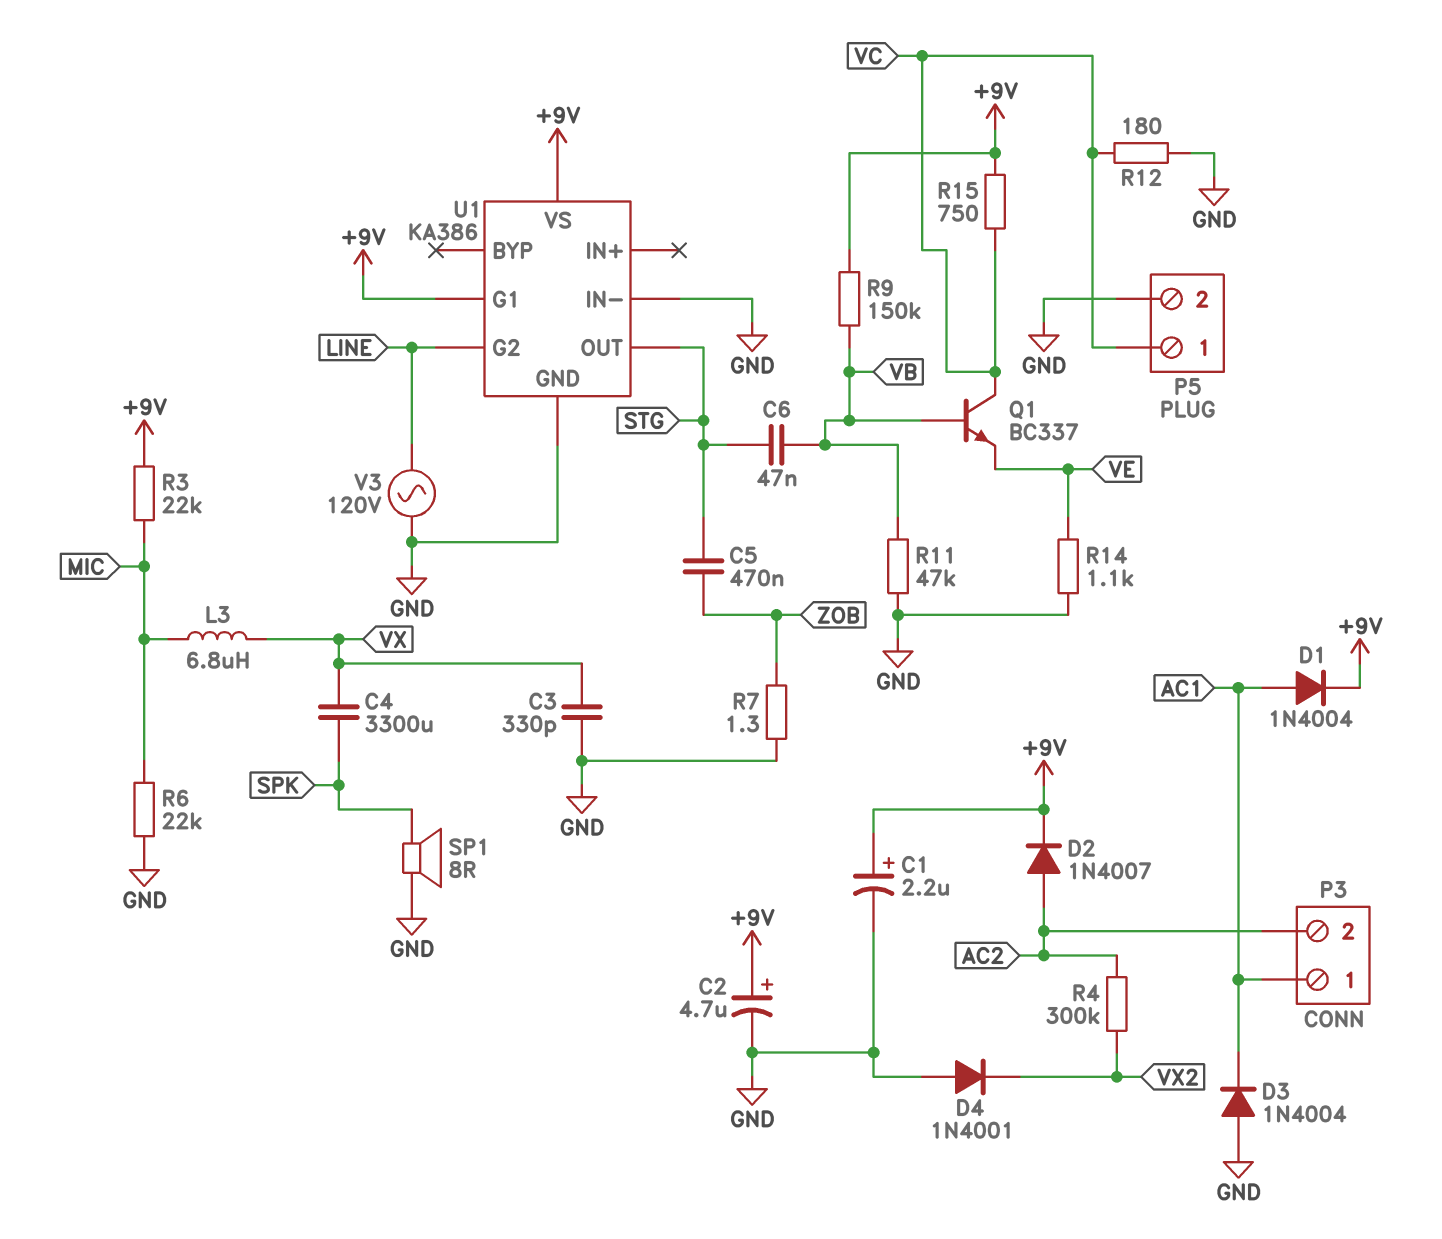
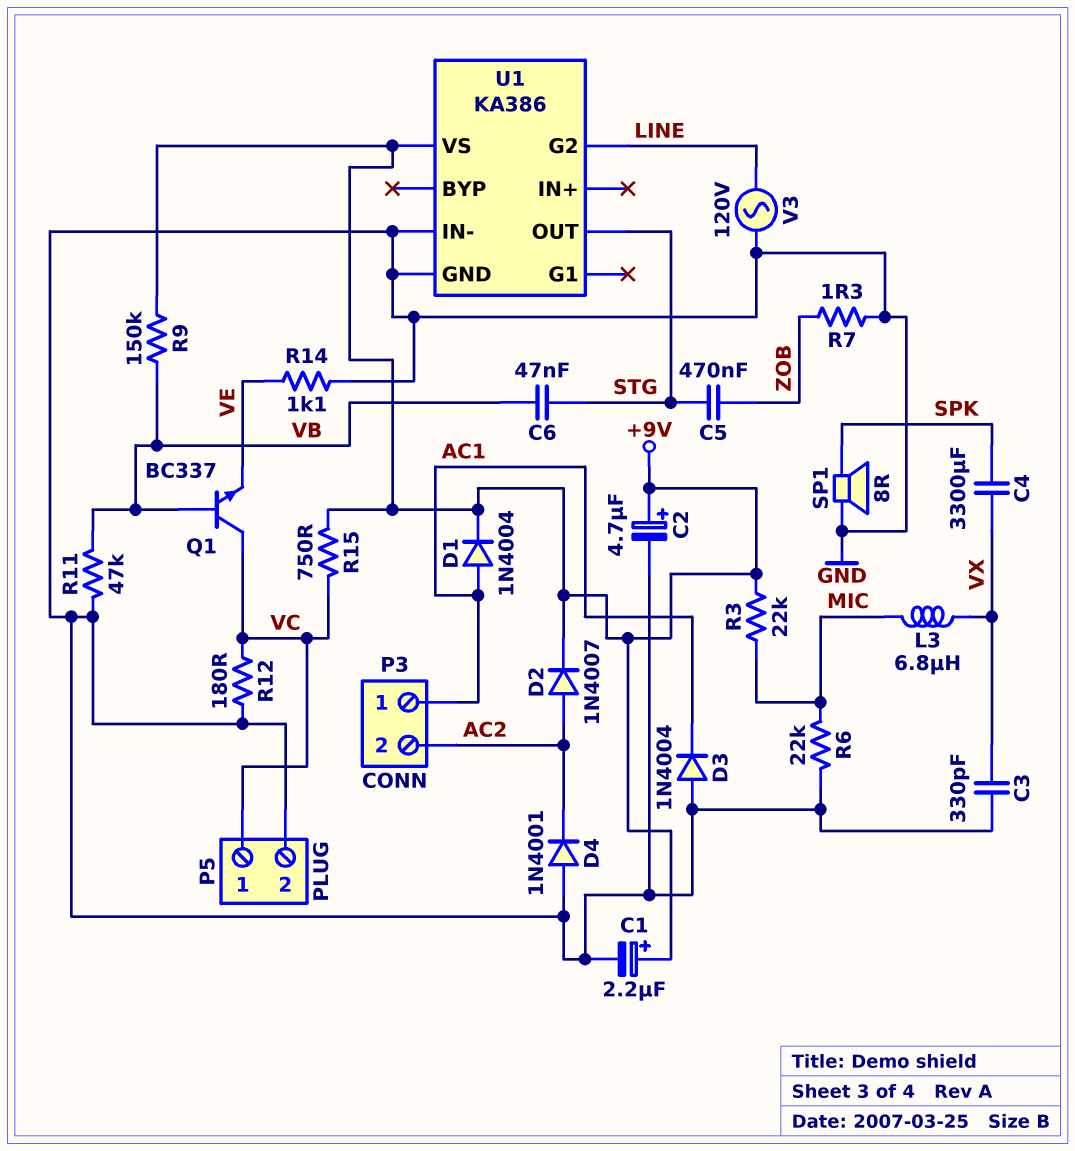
D4: diode 1N4001 (A GND, K VX2) -> diode 1N4001 (A GND, K AC2)
R4: 300k (AC2, VX2) -> none
U1 pin G1: +9V -> none

